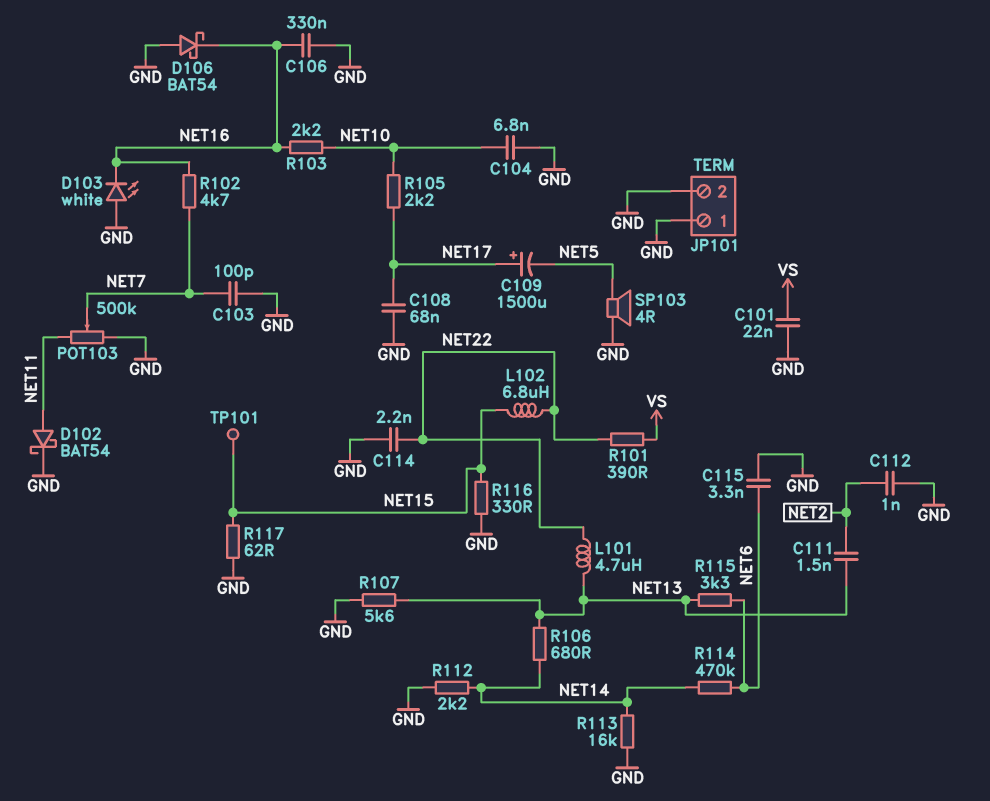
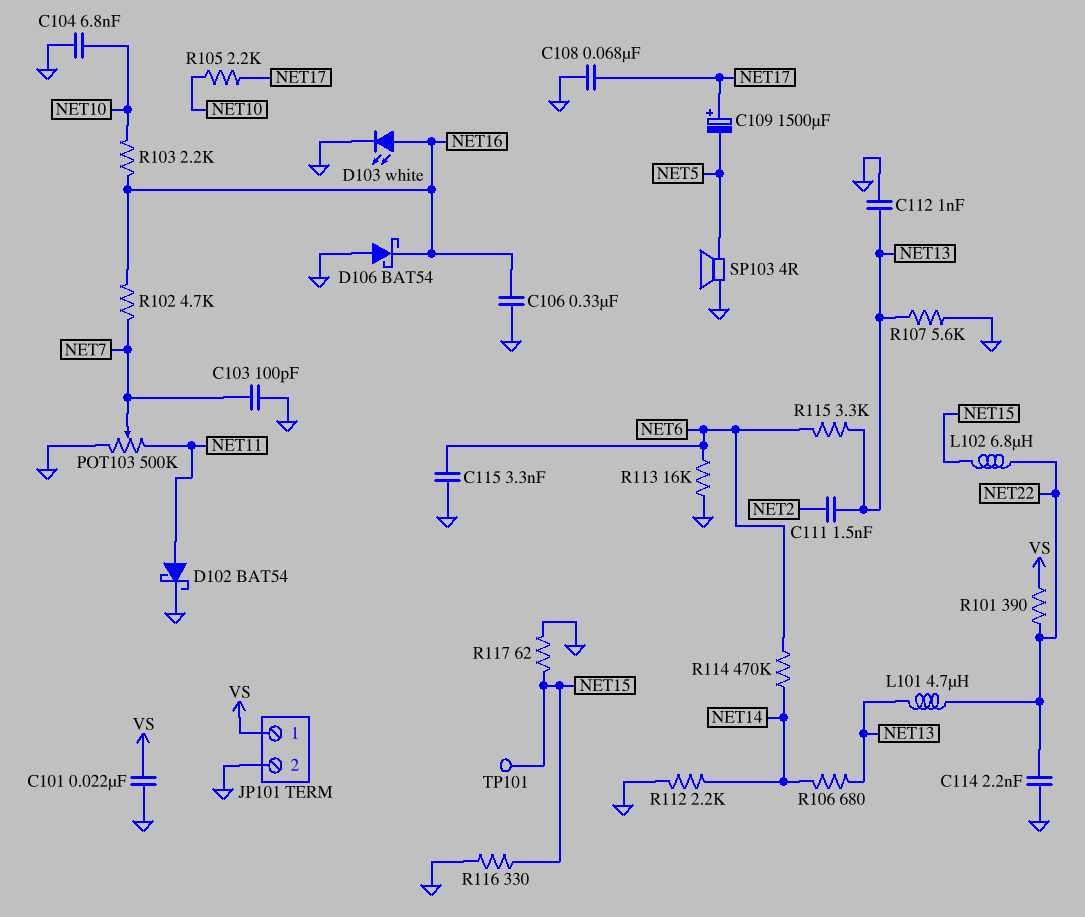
C112: 1nF (GND, NET2) -> 1nF (GND, NET13)
D103: LED white (A GND, K NET16) -> LED white (A NET16, K GND)
JP101 pin 1: GND -> VS
R113: 16k (GND, NET14) -> 16k (GND, NET6)

